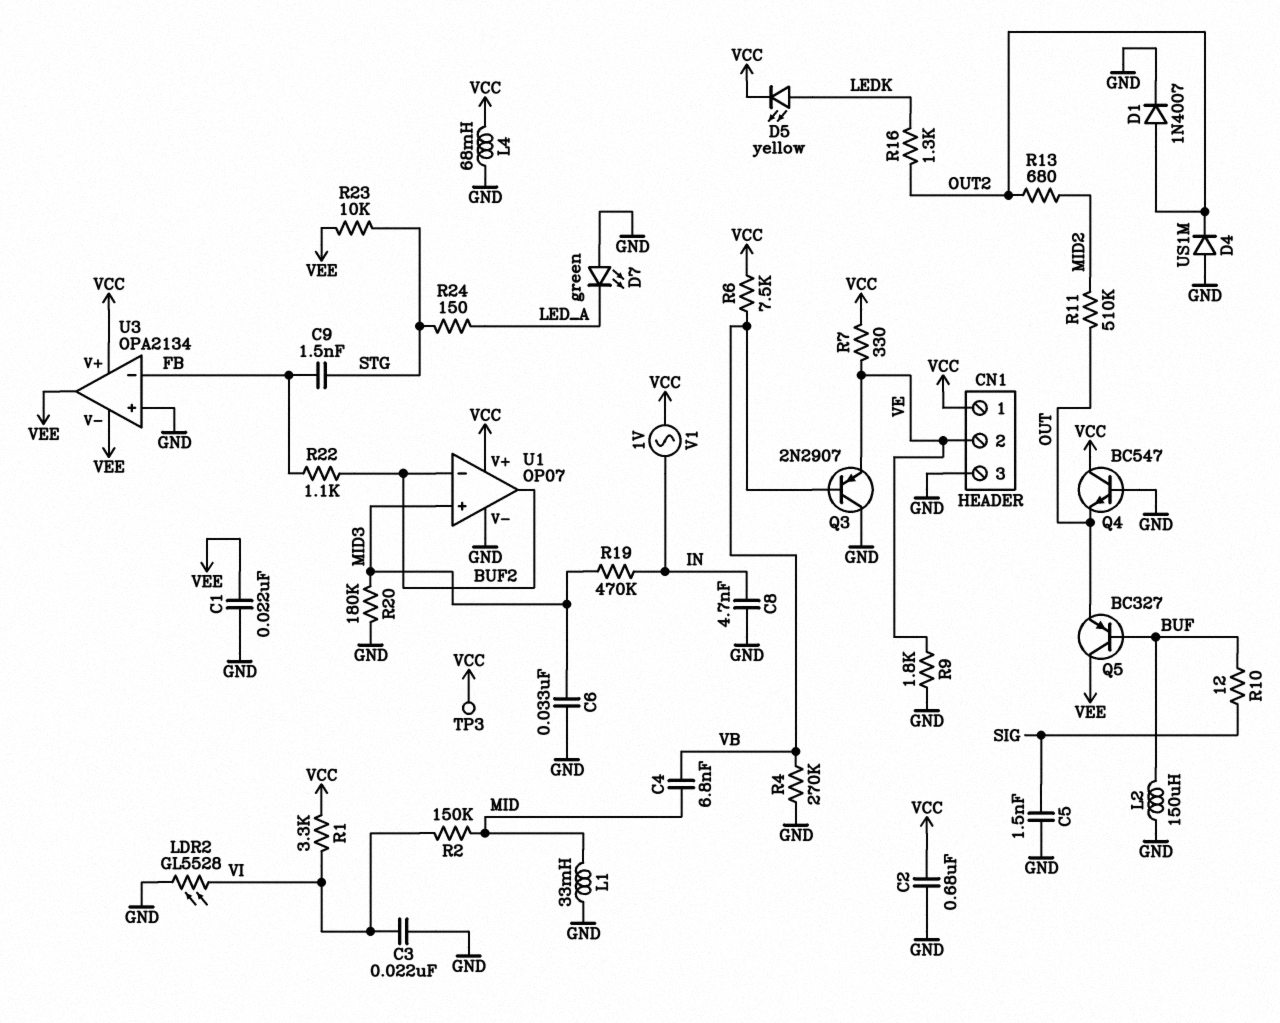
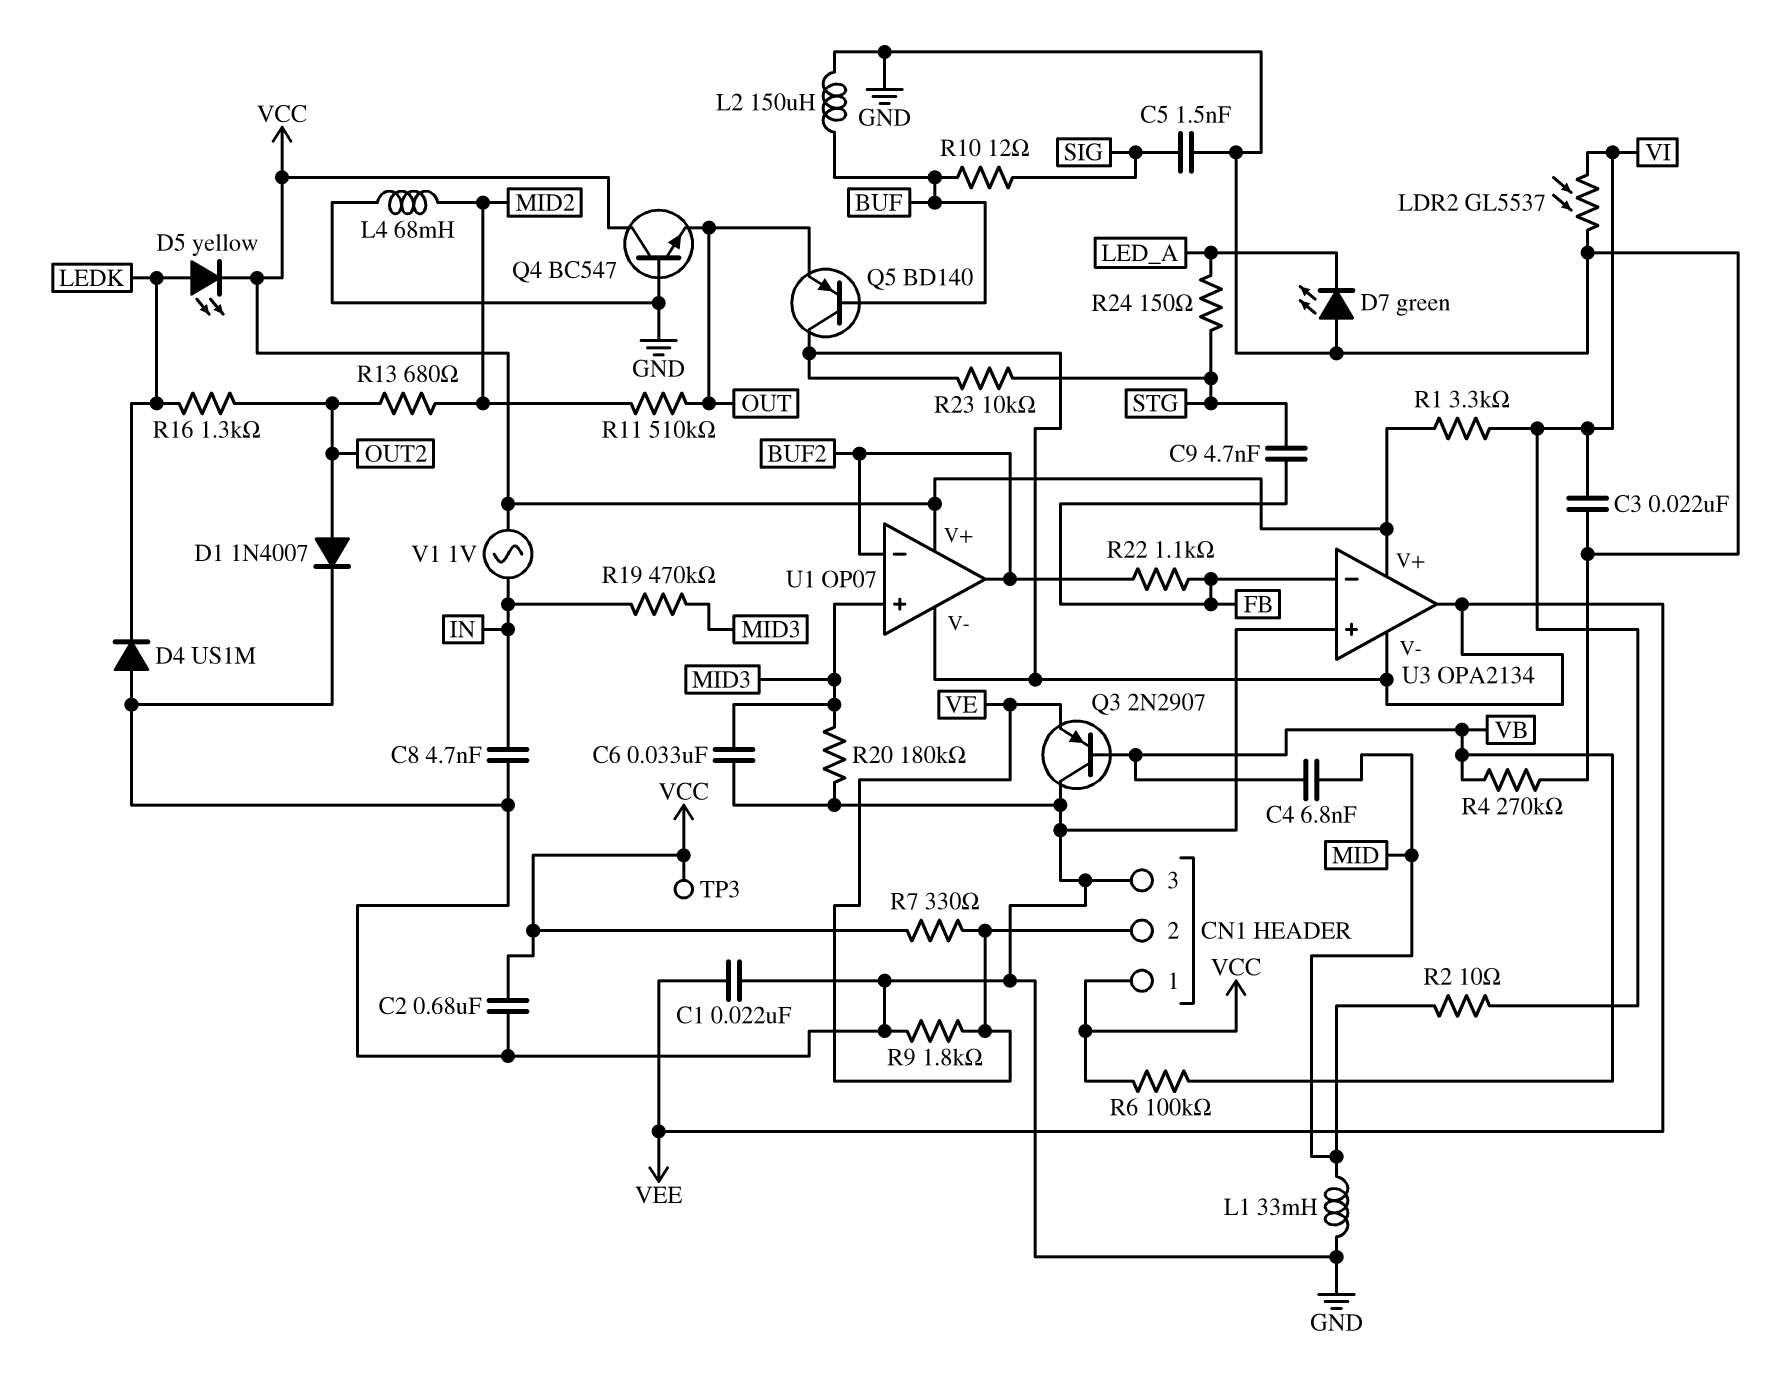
C9: 1.5nF (FB, STG) -> 4.7nF (FB, STG)
D4: diode US1M (A GND, K OUT2) -> diode US1M (A GND, K LEDK)
L4: 68mH (GND, VCC) -> 68mH (GND, MID2)
LDR2: GL5528 (GND, VI) -> GL5537 (GND, VI)
Q5: PNP BC327 (B BUF, C VEE, E OUT) -> PNP BD140 (B BUF, C VEE, E OUT)
R2: 150k (MID, VI) -> 10 (MID, VI)
R6: 7.5k (VB, VCC) -> 100k (VB, VCC)
U1 pin V-: GND -> VEE

